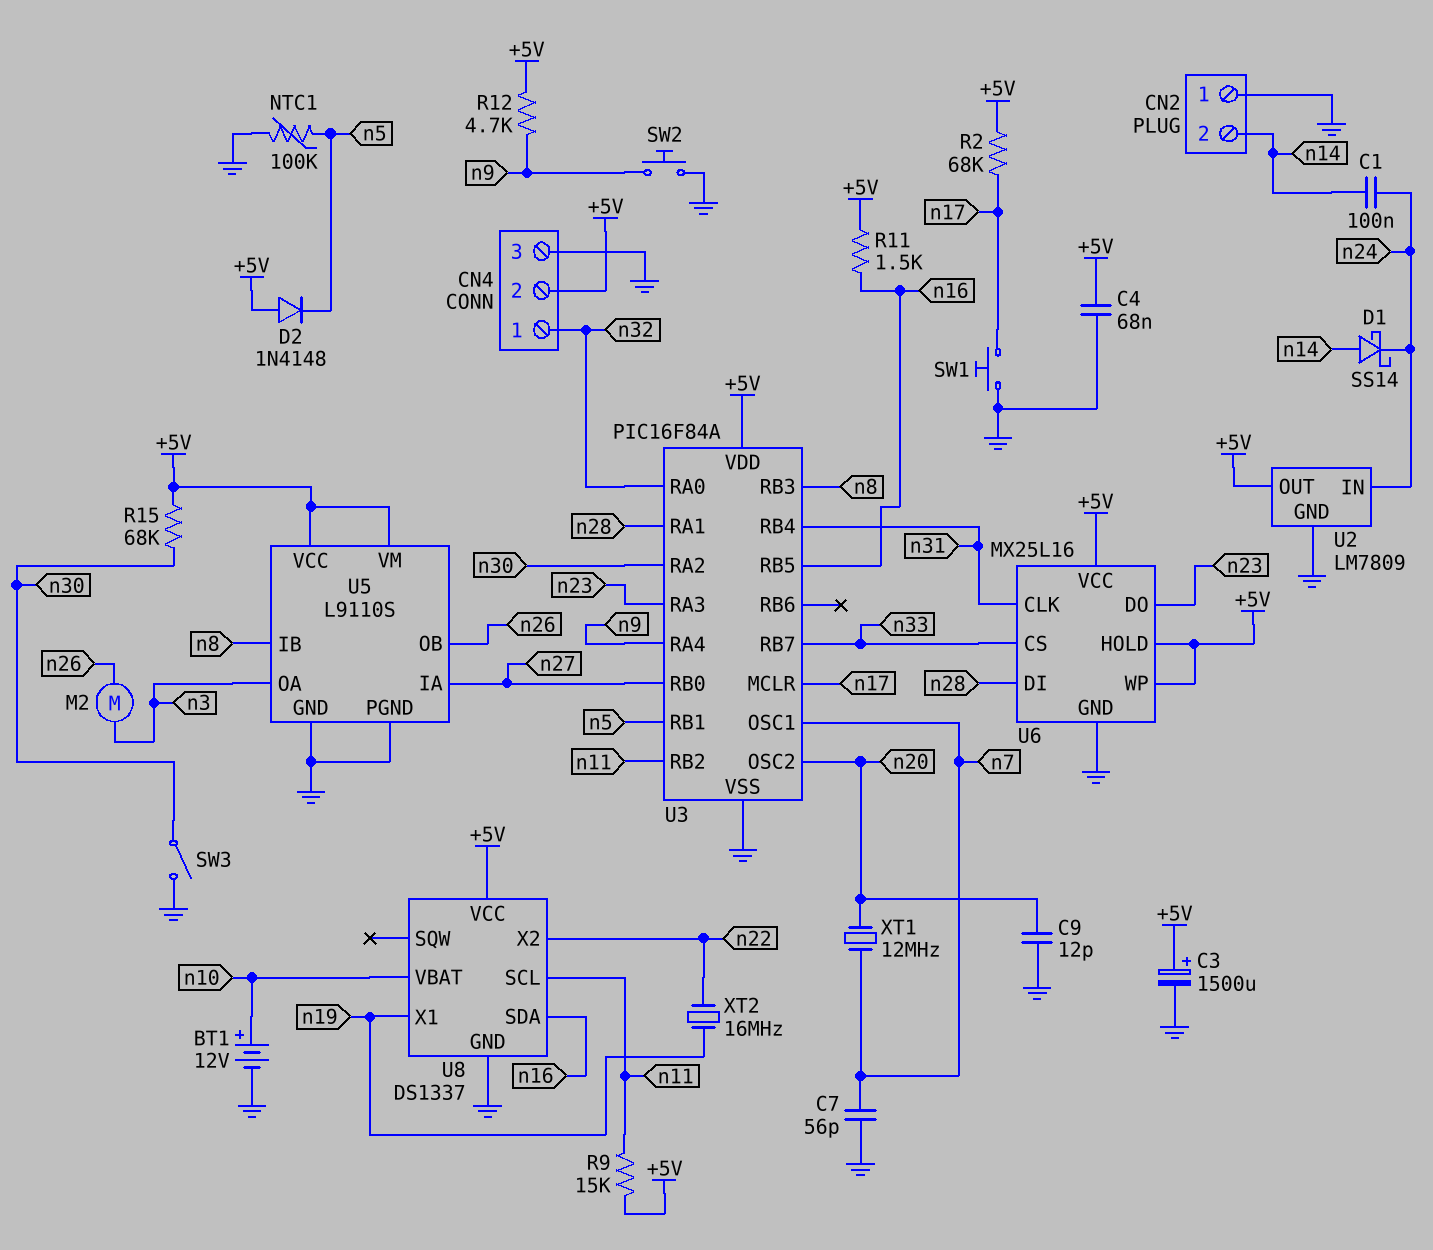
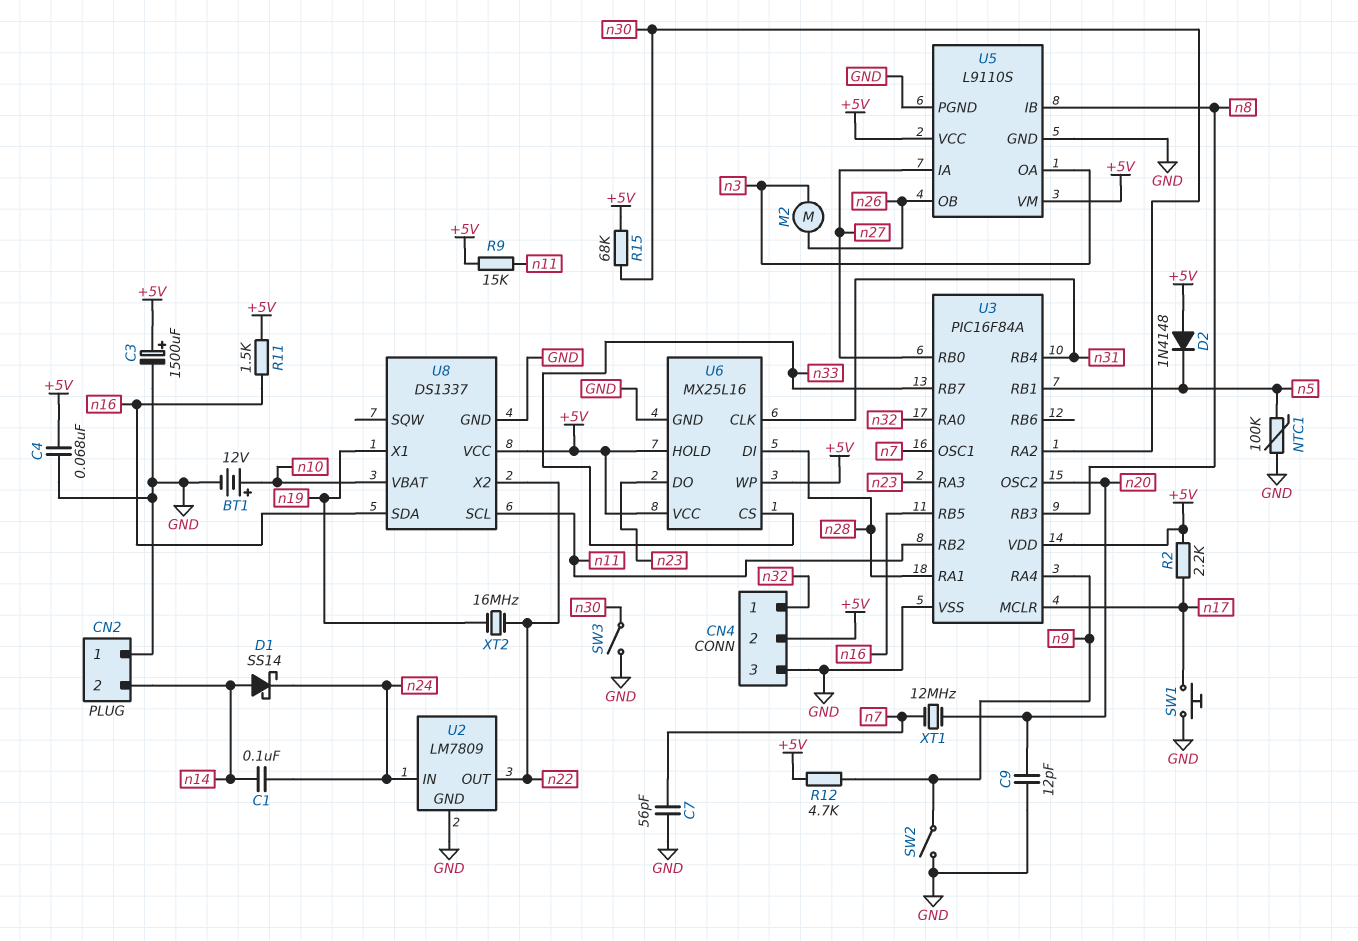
R2: 68k (+5V, n17) -> 2.2k (+5V, n17)
SW2: button (GND, n9) -> switch (GND, n9)
U2 pin OUT: +5V -> n22

